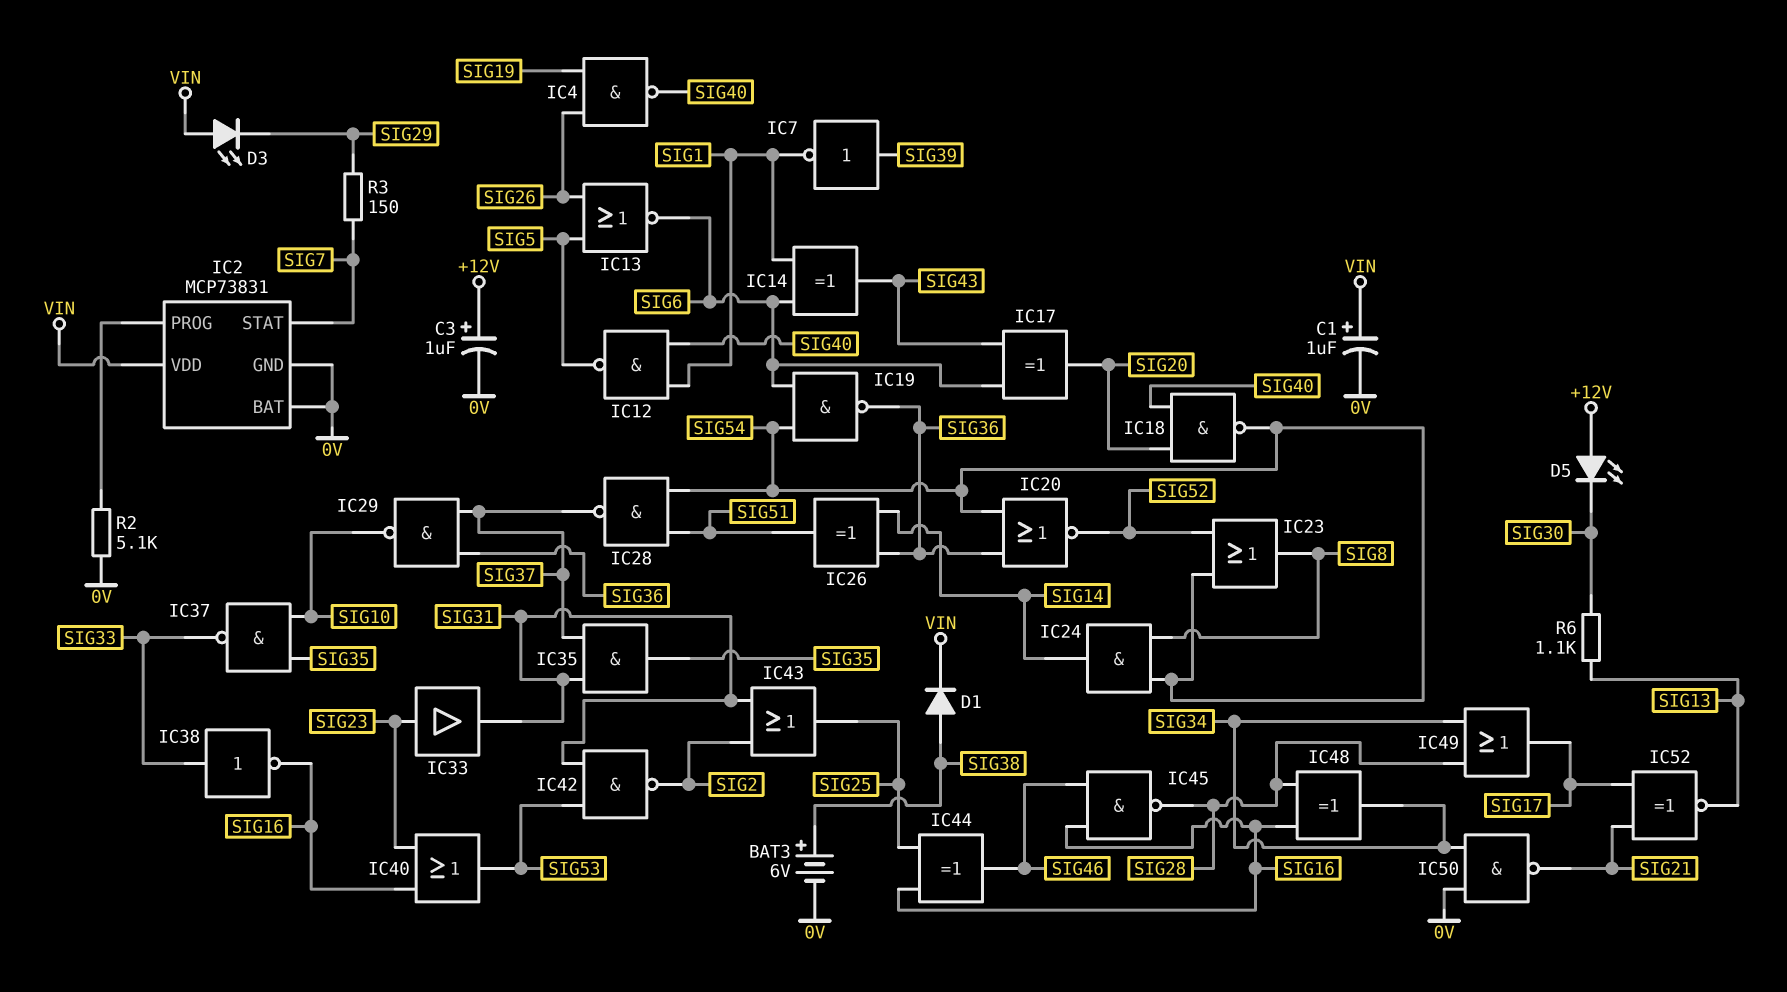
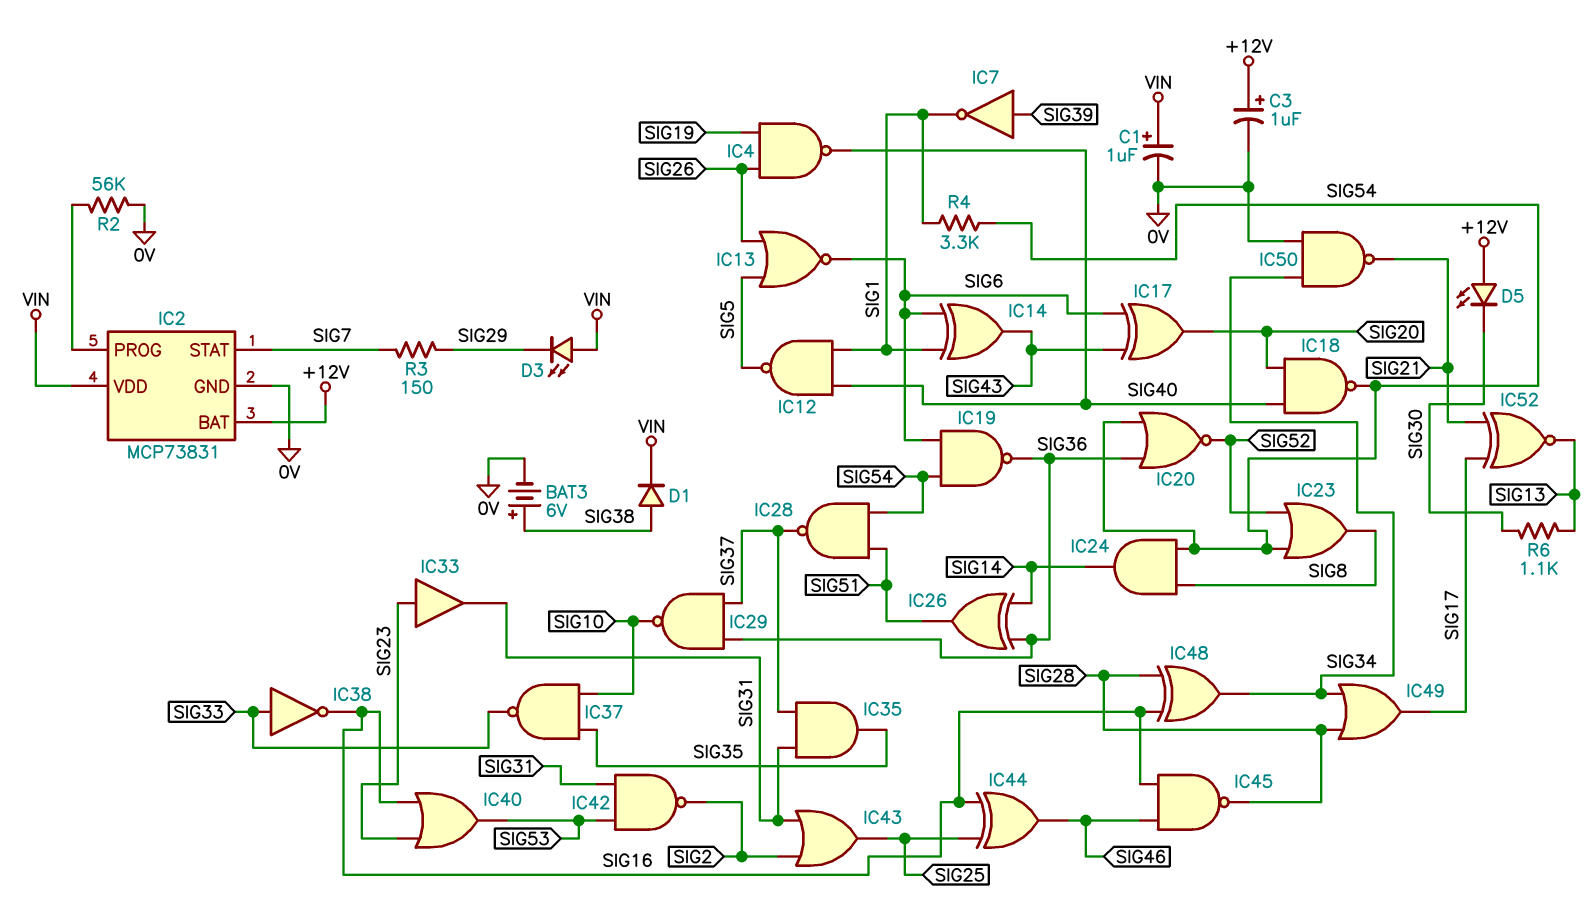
IC2 pin BAT: 0V -> +12V
R2: 5.1k (0V, IC2/PROG) -> 56k (0V, IC2/PROG)
R4: none -> 3.3k (SIG1, SIG54)

